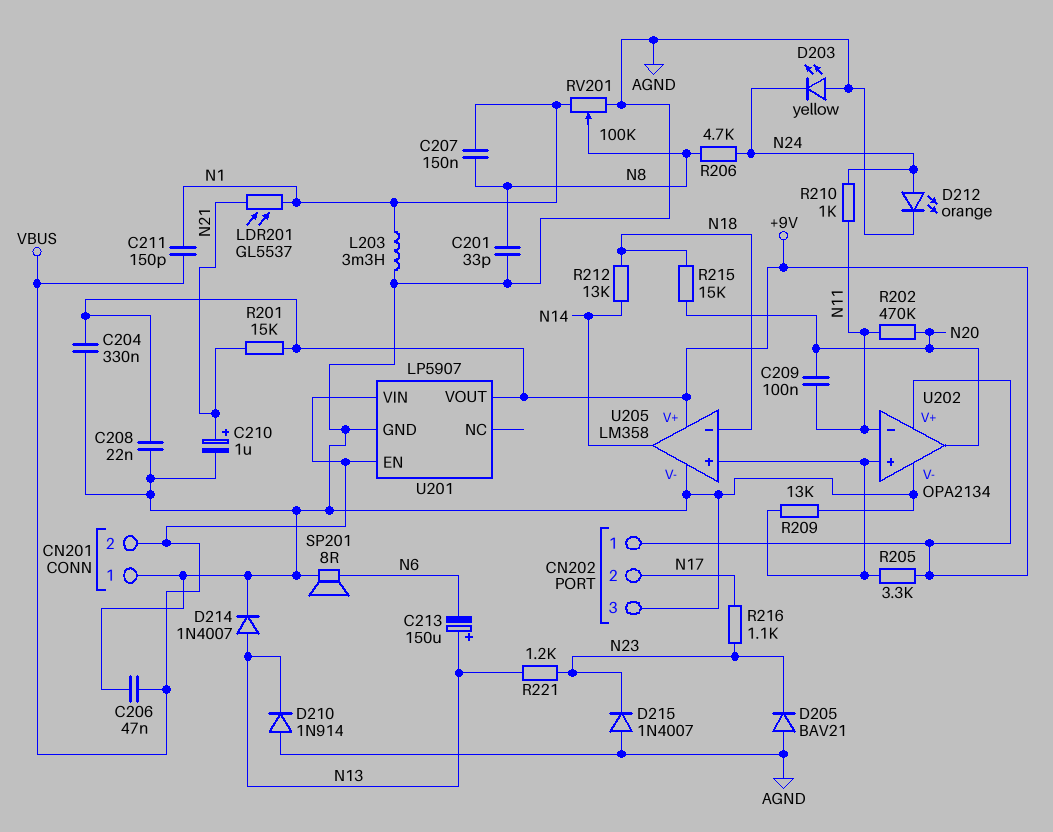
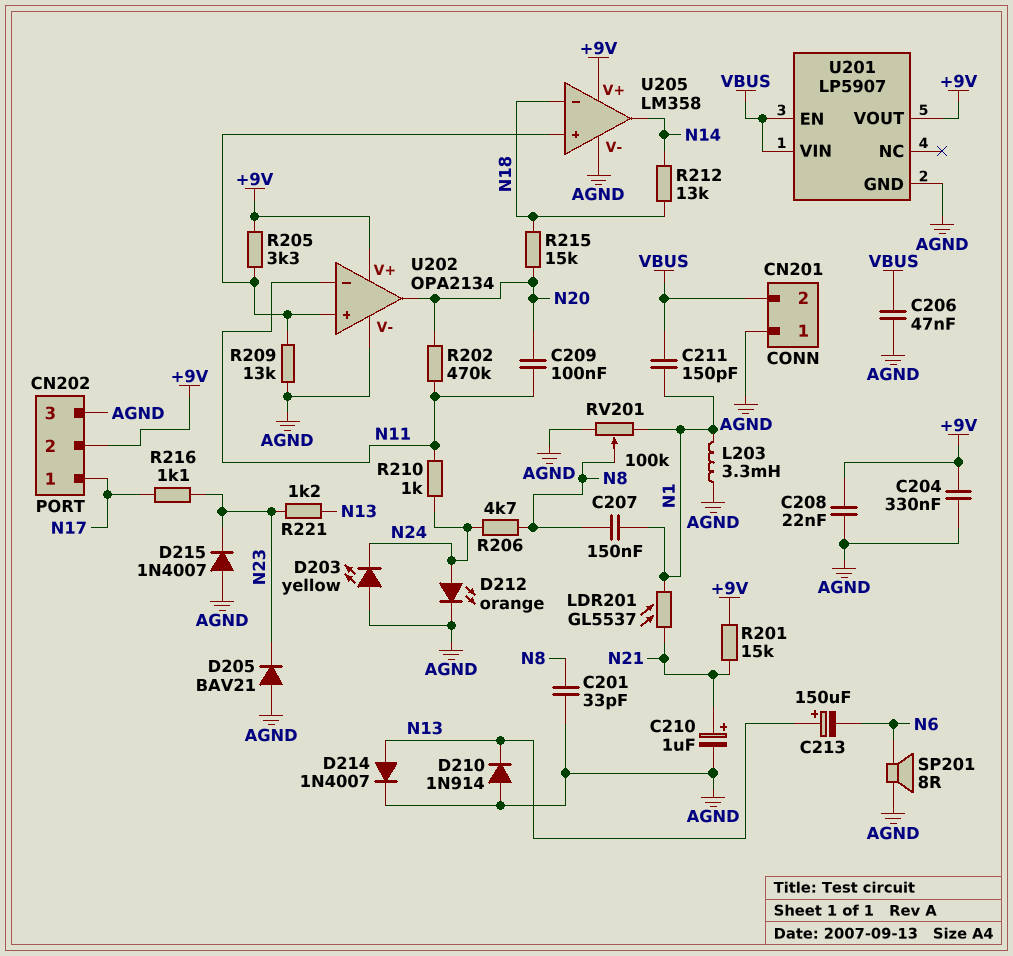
CN202 pin 1: +9V -> N17
CN202 pin 2: N17 -> +9V

